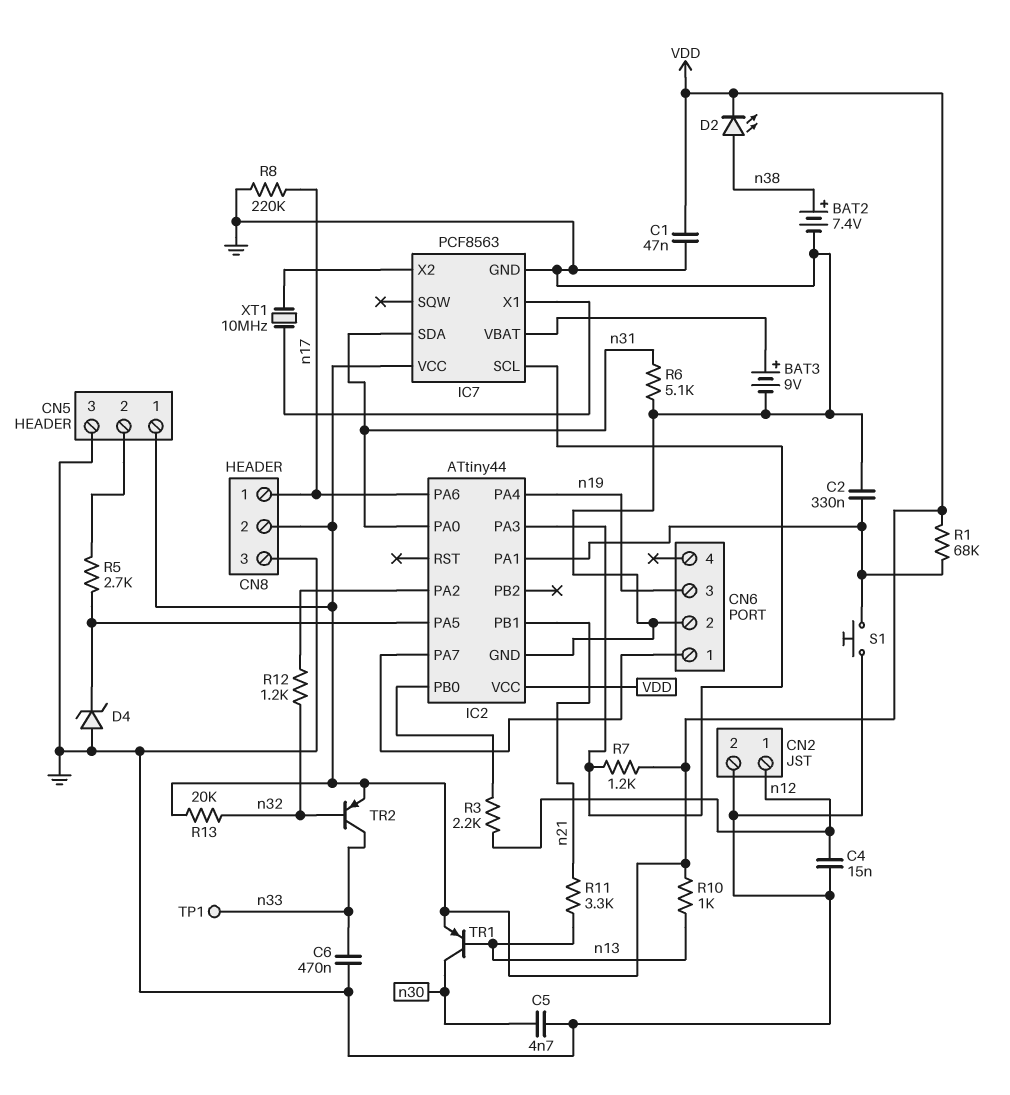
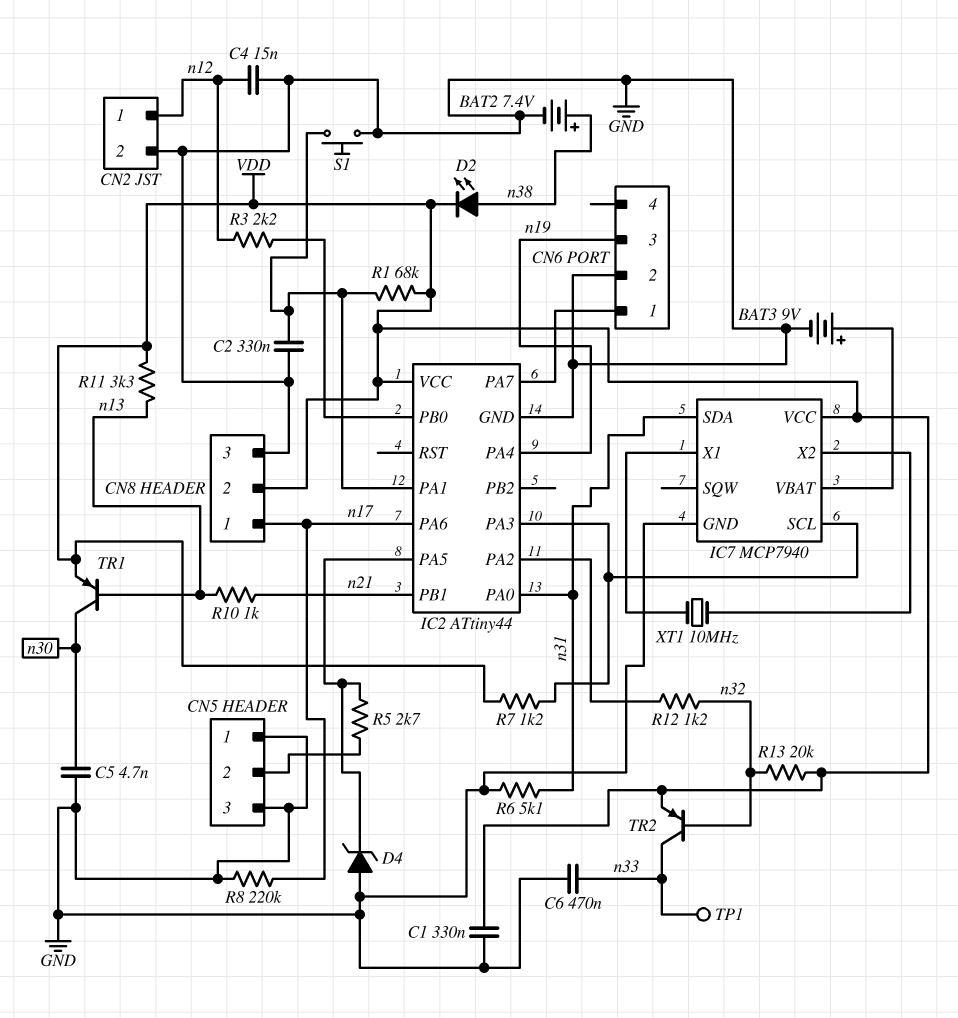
C1: 47nF (GND, VDD) -> 330nF (GND, VDD)
CN5 pin 1: VDD -> GND
IC7: PCF8563 -> MCP7940
R10: 1k (VDD, n13) -> 1k (n13, n21)
R11: 3.3k (n13, n21) -> 3.3k (VDD, n13)

